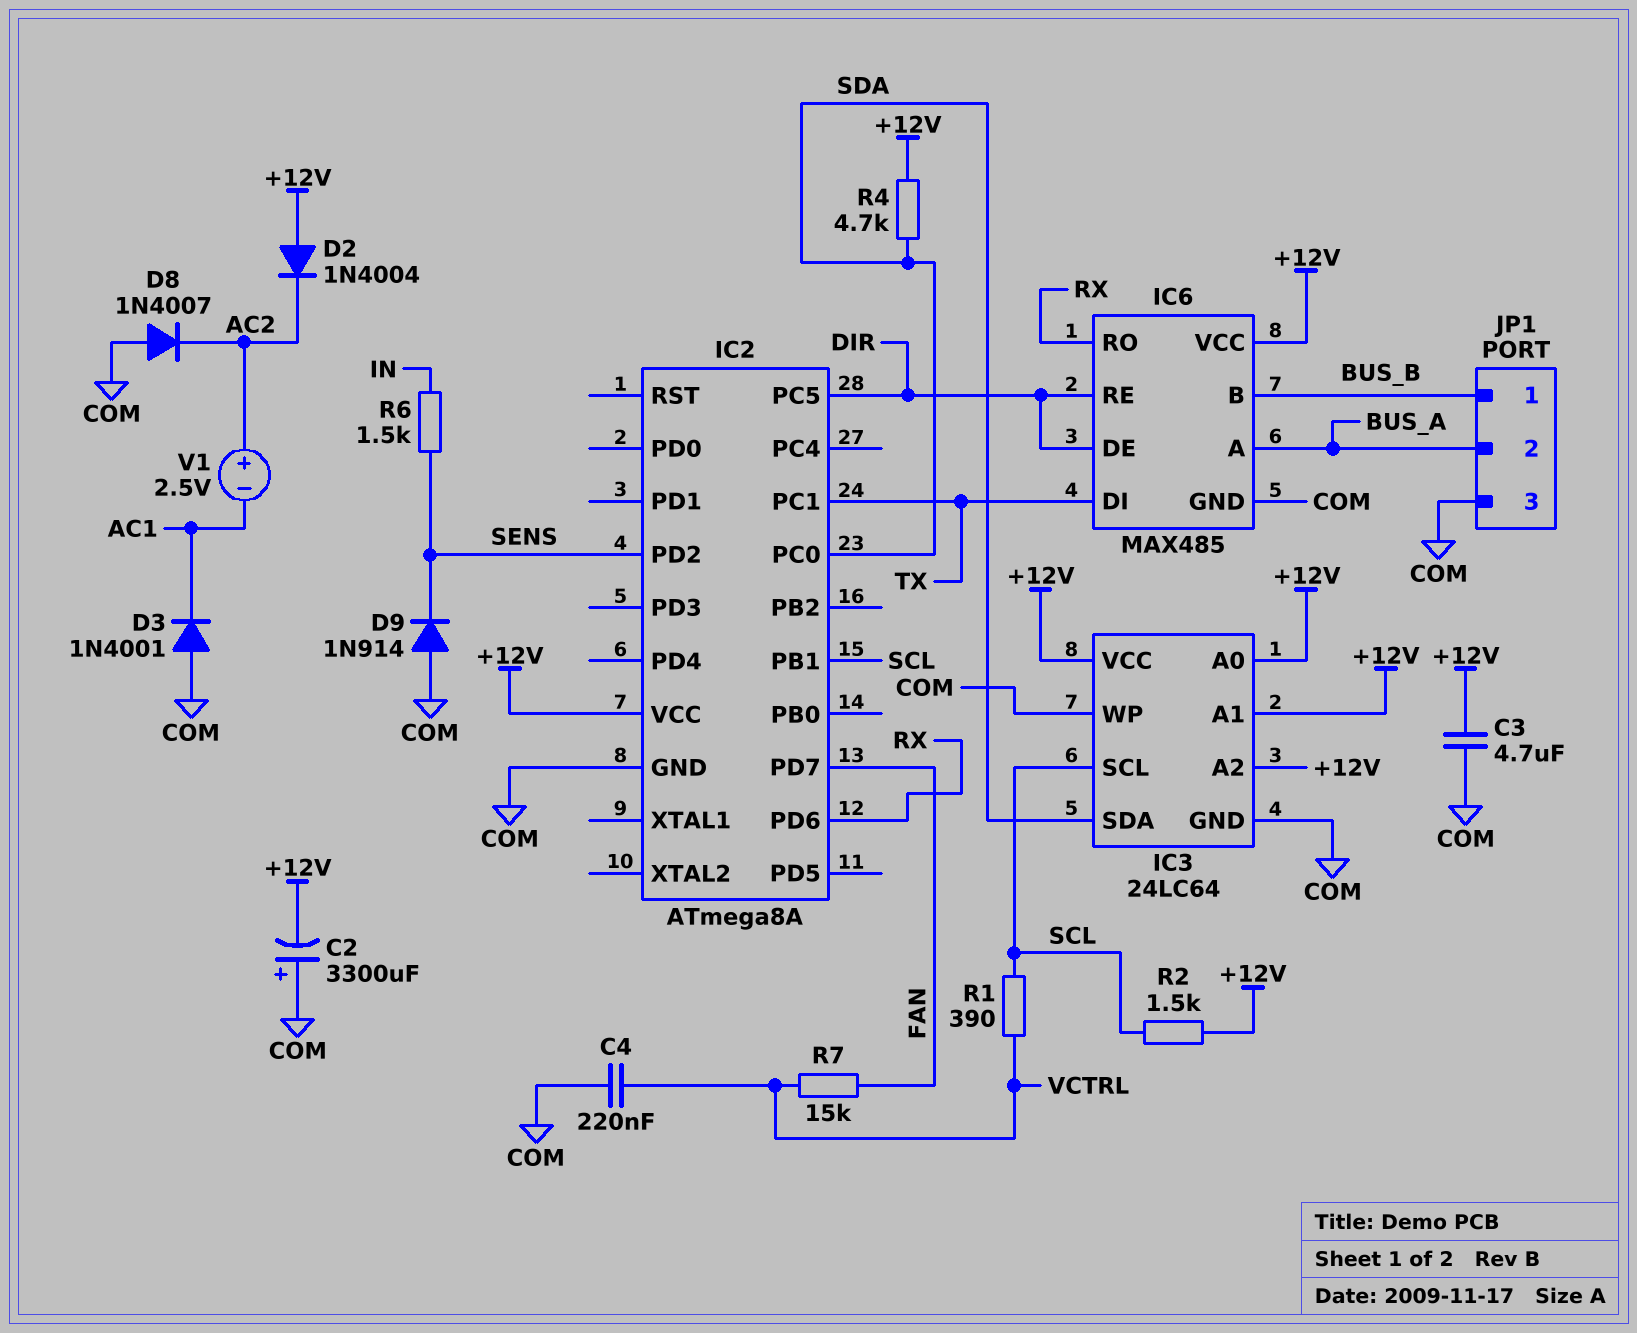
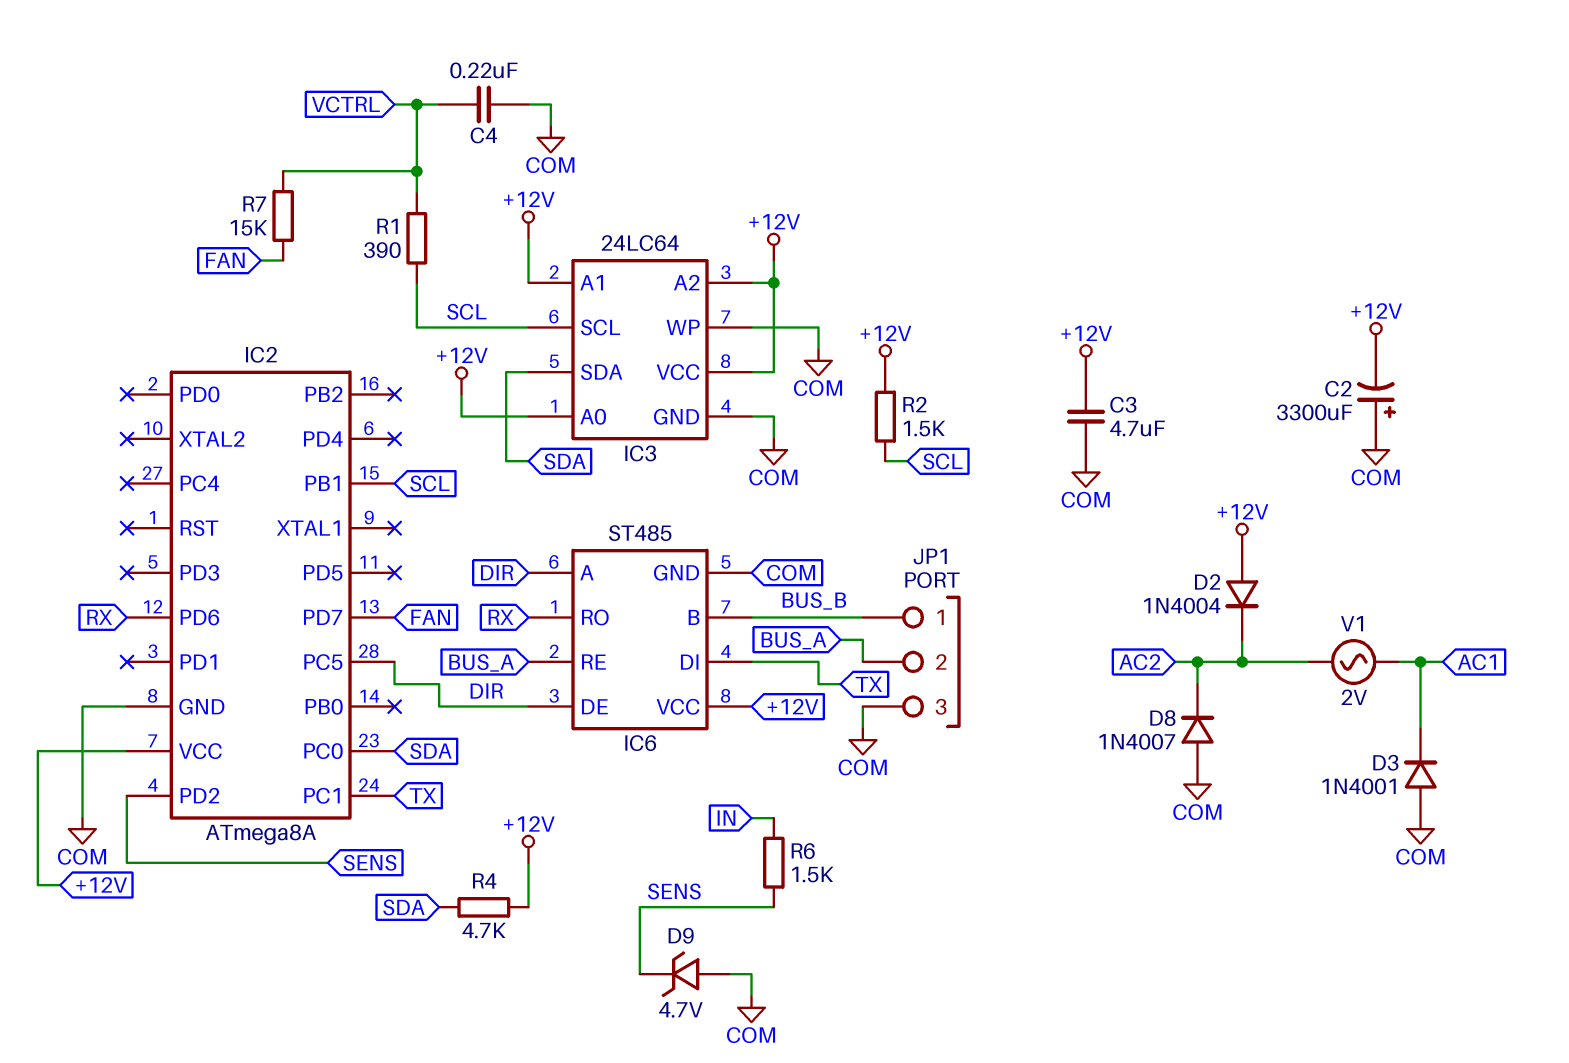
D9: diode 1N914 (A COM, K SENS) -> zener 4.7V (A COM, K SENS)
IC6: MAX485 -> ST485
IC6 pin A: BUS_A -> DIR
IC6 pin RE: DIR -> BUS_A
V1: 2.5V (plus AC2, minus AC1) -> AC 2V (AC1, AC2)

